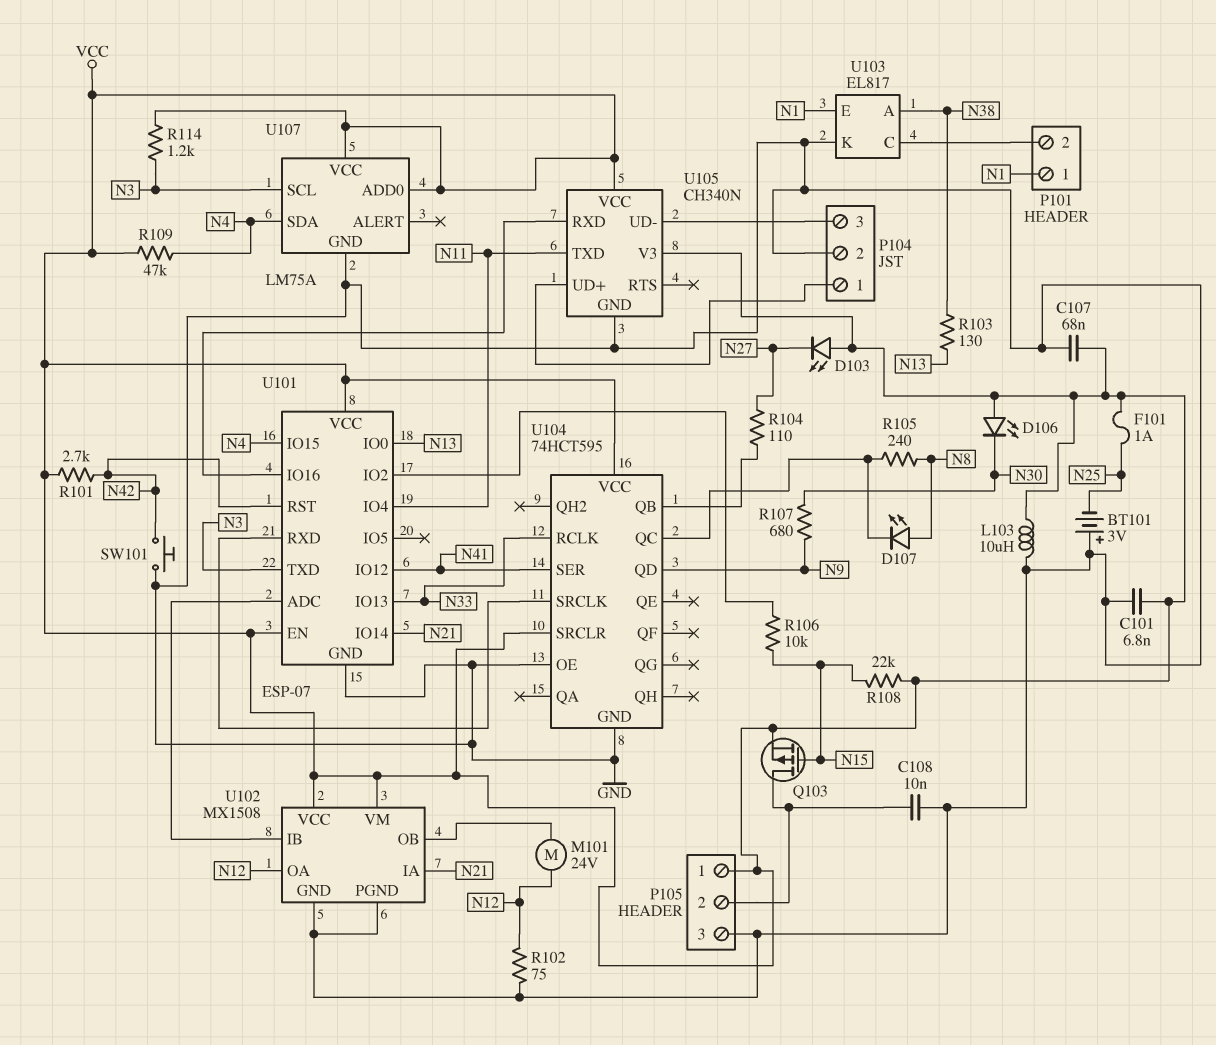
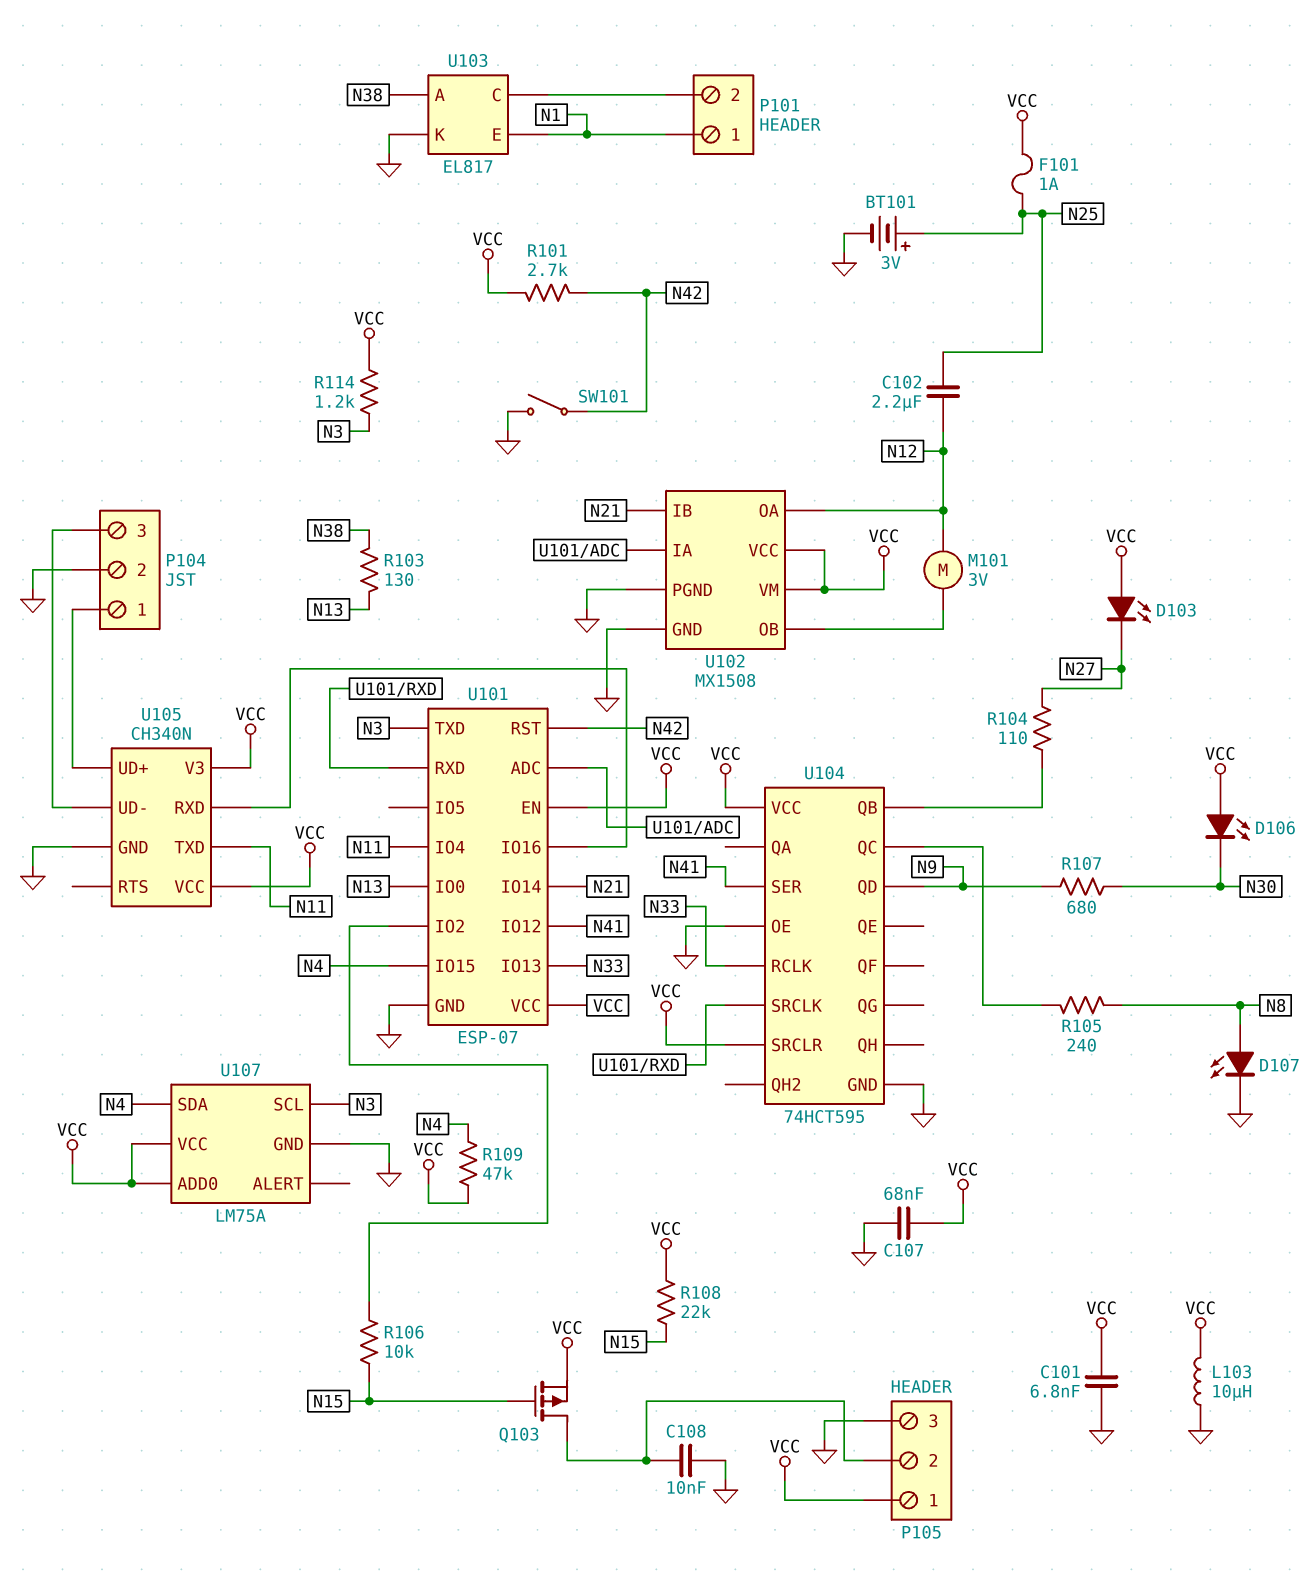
BT101: 3V (plus GND, minus N25) -> 3V (plus N25, minus GND)
C102: none -> 2.2uF (N12, N25)
D107: LED (A N8, K U104/QC) -> LED (A N8, K GND)
M101: motor 24V (N12, U102/OB) -> motor 3V (N12, U102/OB)
R102: 75 (GND, N12) -> none
SW101: button (GND, N42) -> switch (GND, N42)
U102 pin IA: N21 -> U101/ADC
U102 pin IB: U101/ADC -> N21

